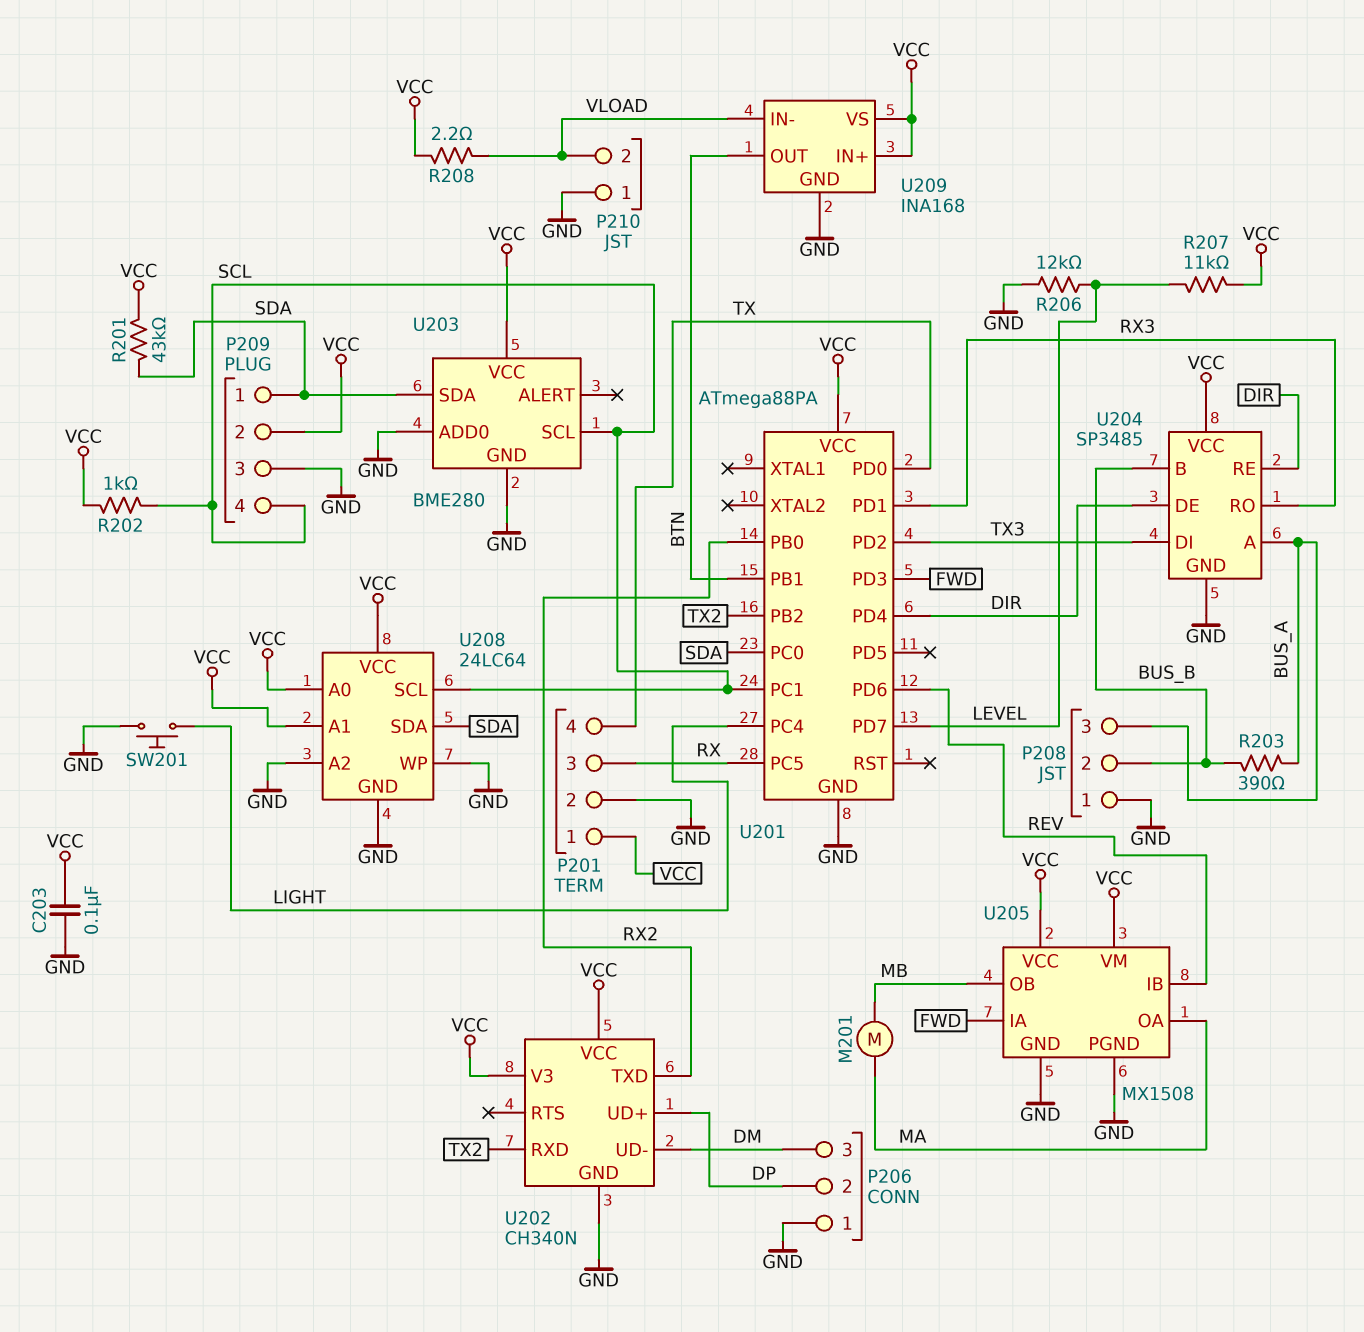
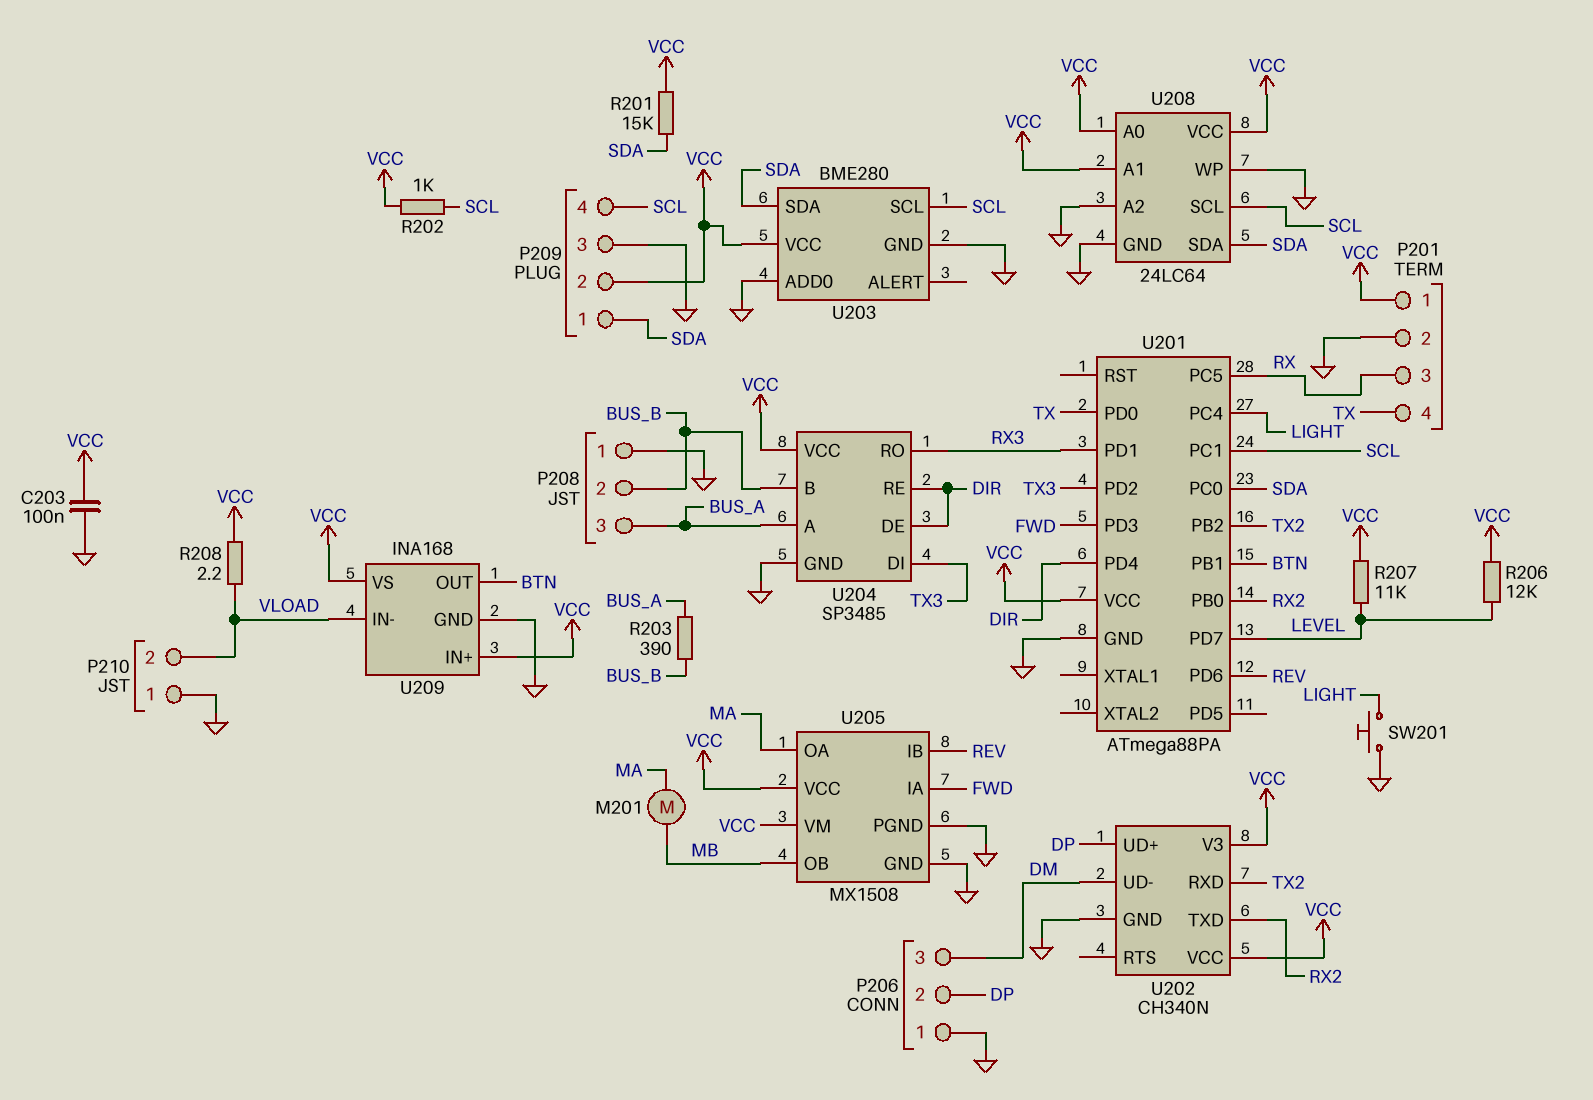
R201: 43k (SDA, VCC) -> 15k (SDA, VCC)
R206: 12k (GND, LEVEL) -> 12k (LEVEL, VCC)

